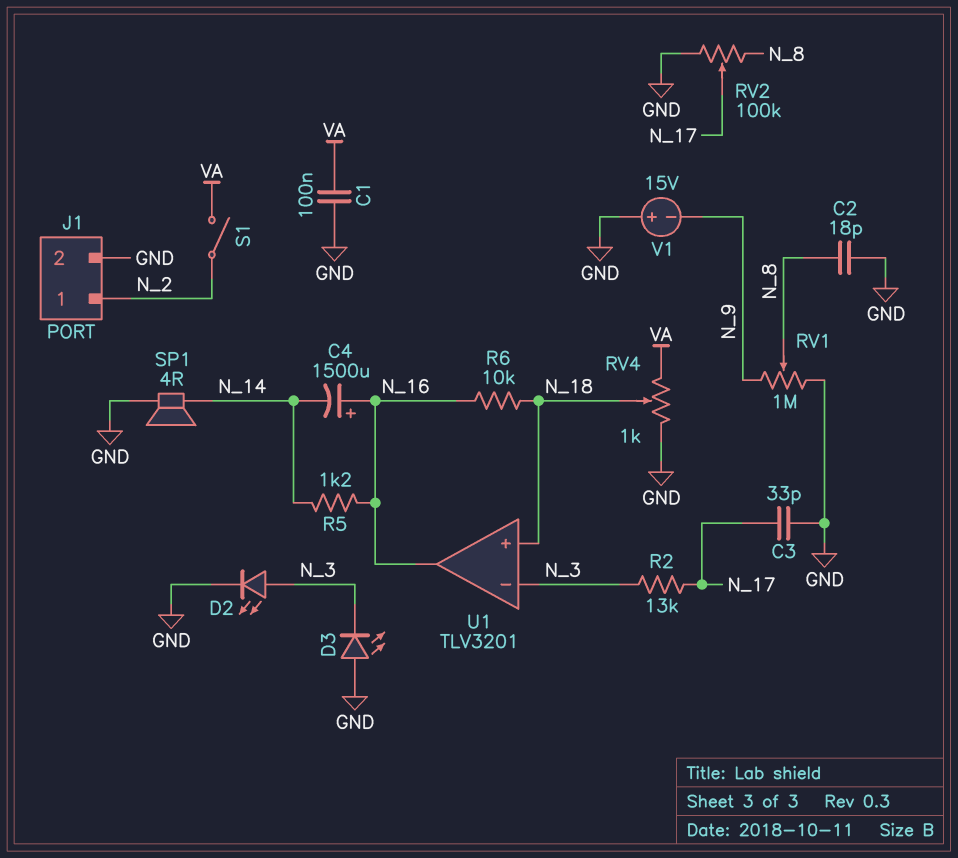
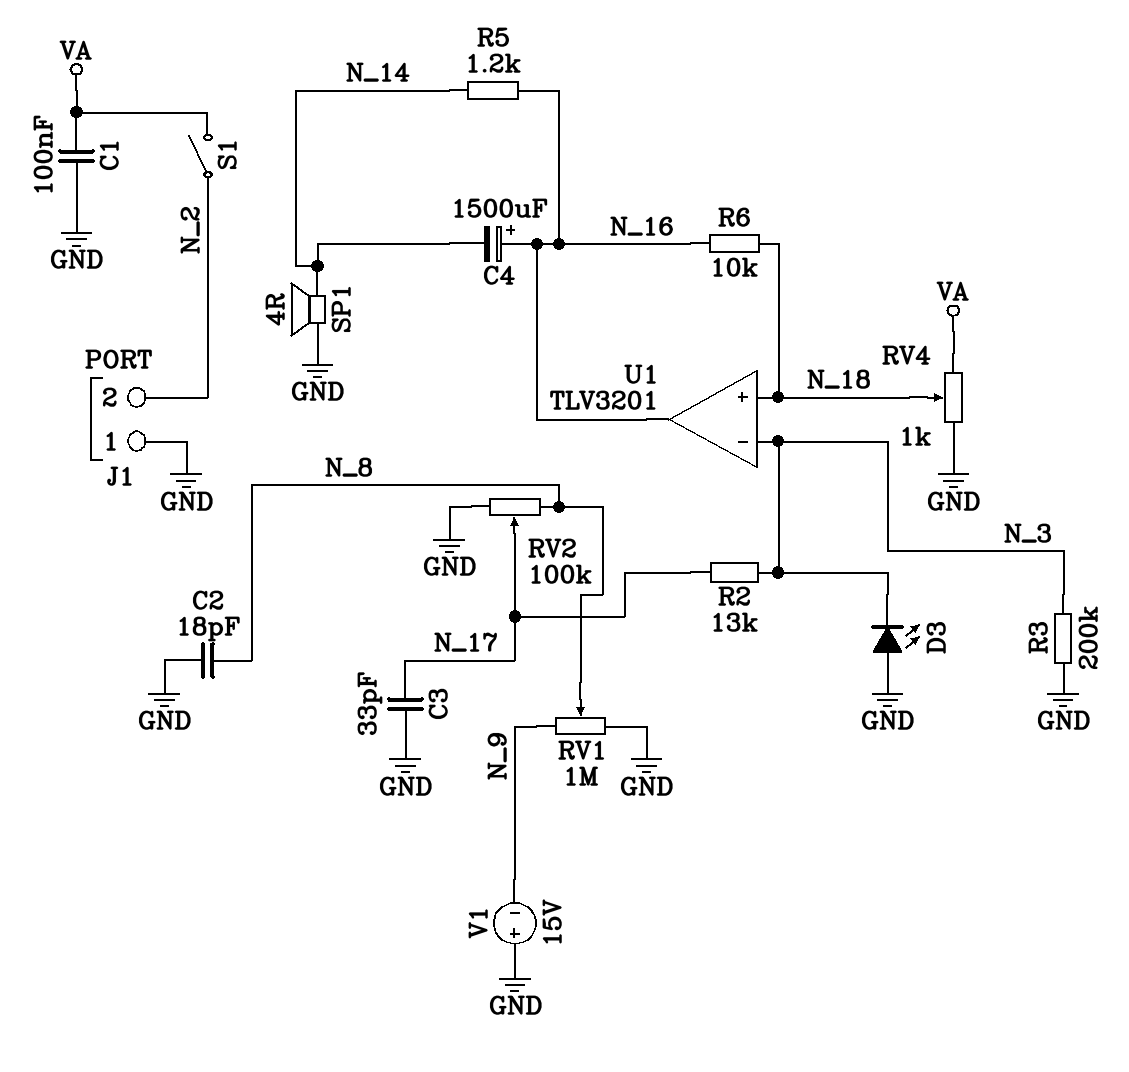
D2: LED (A N_3, K GND) -> none
J1 pin 1: N_2 -> GND
J1 pin 2: GND -> N_2
R3: none -> 200k (GND, N_3)

